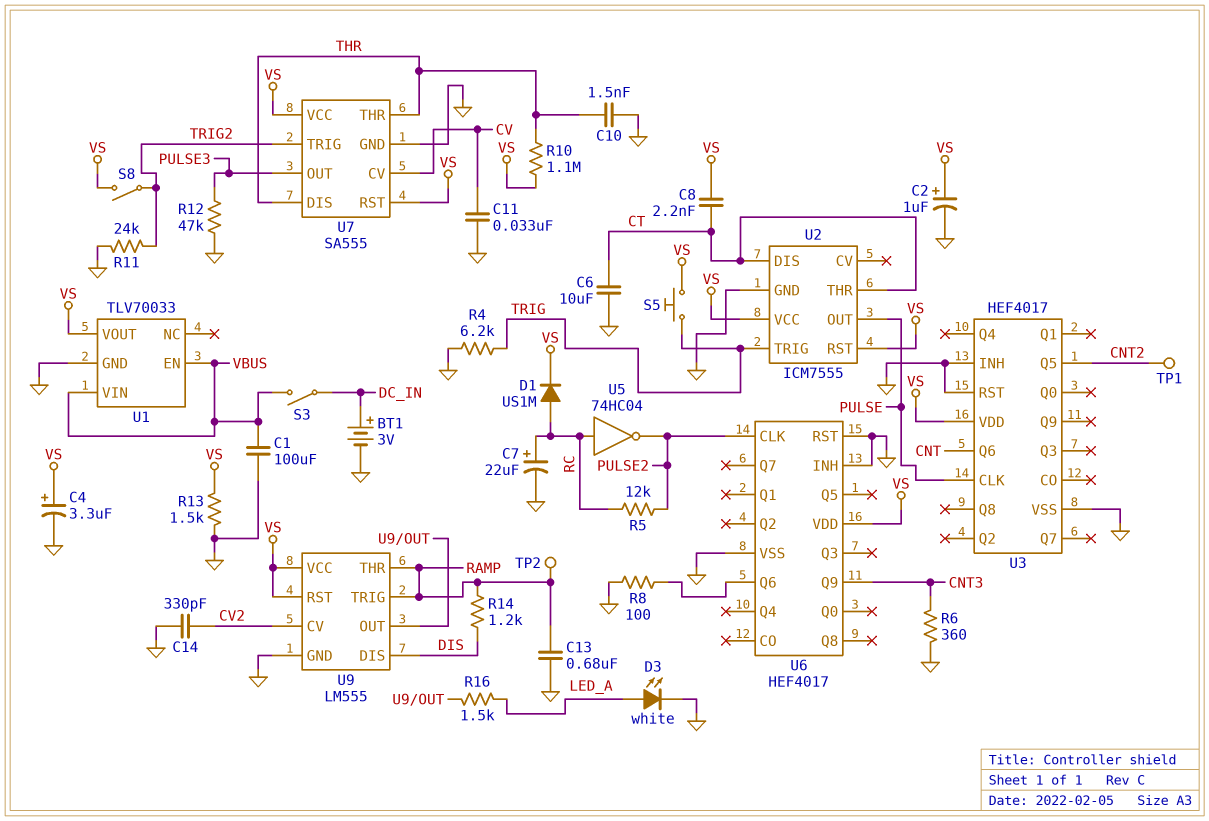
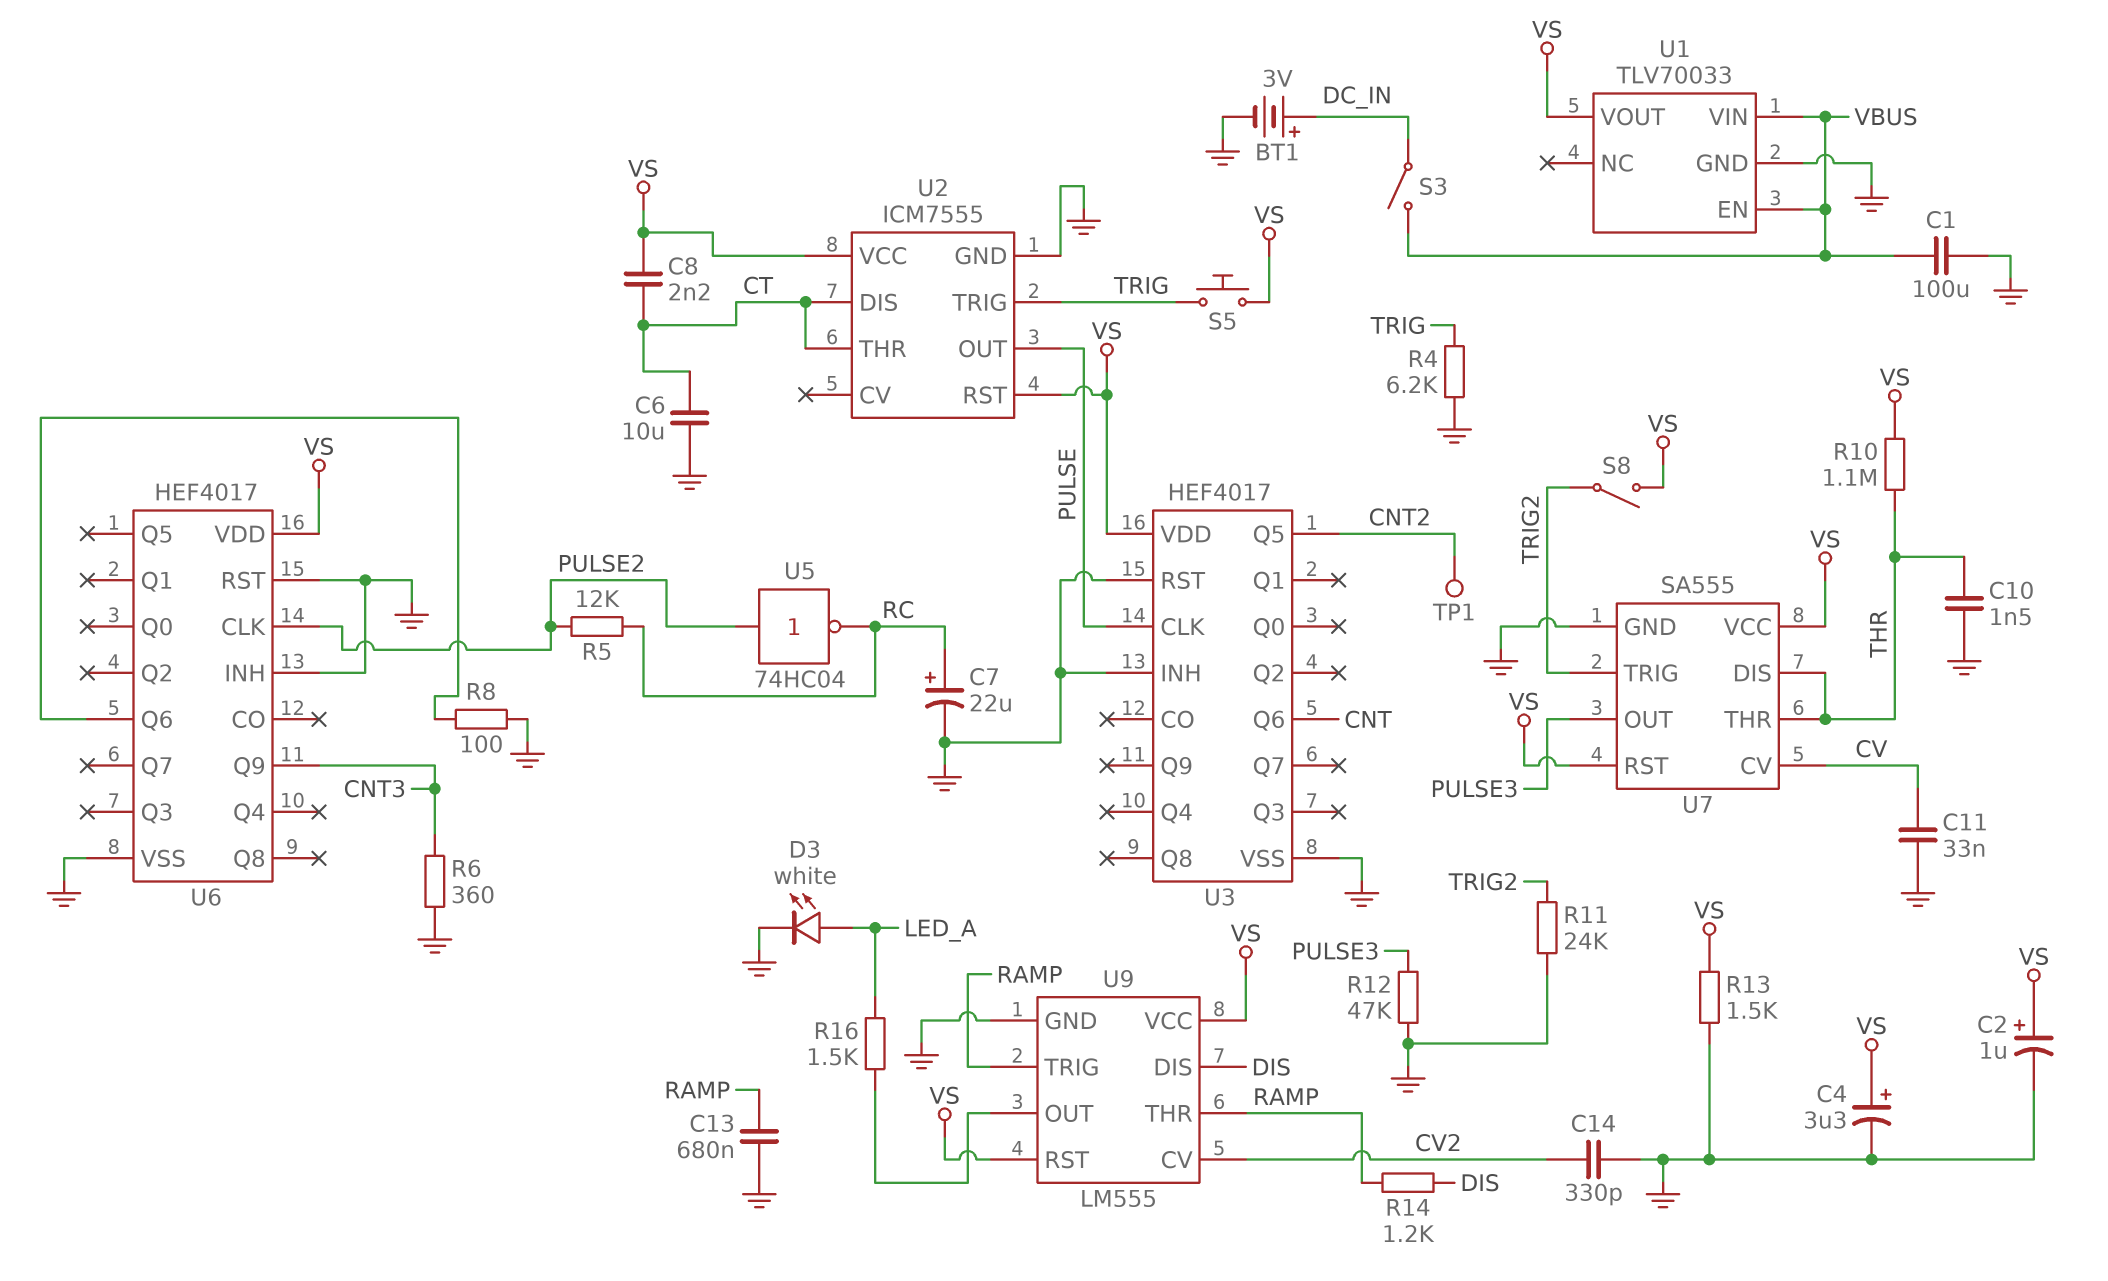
D1: diode US1M (A RC, K VS) -> none
TP2: test point (RAMP) -> none
U5: NOT 74HC04 (in RC, out PULSE2) -> NOT 74HC04 (in PULSE2, out RC)

